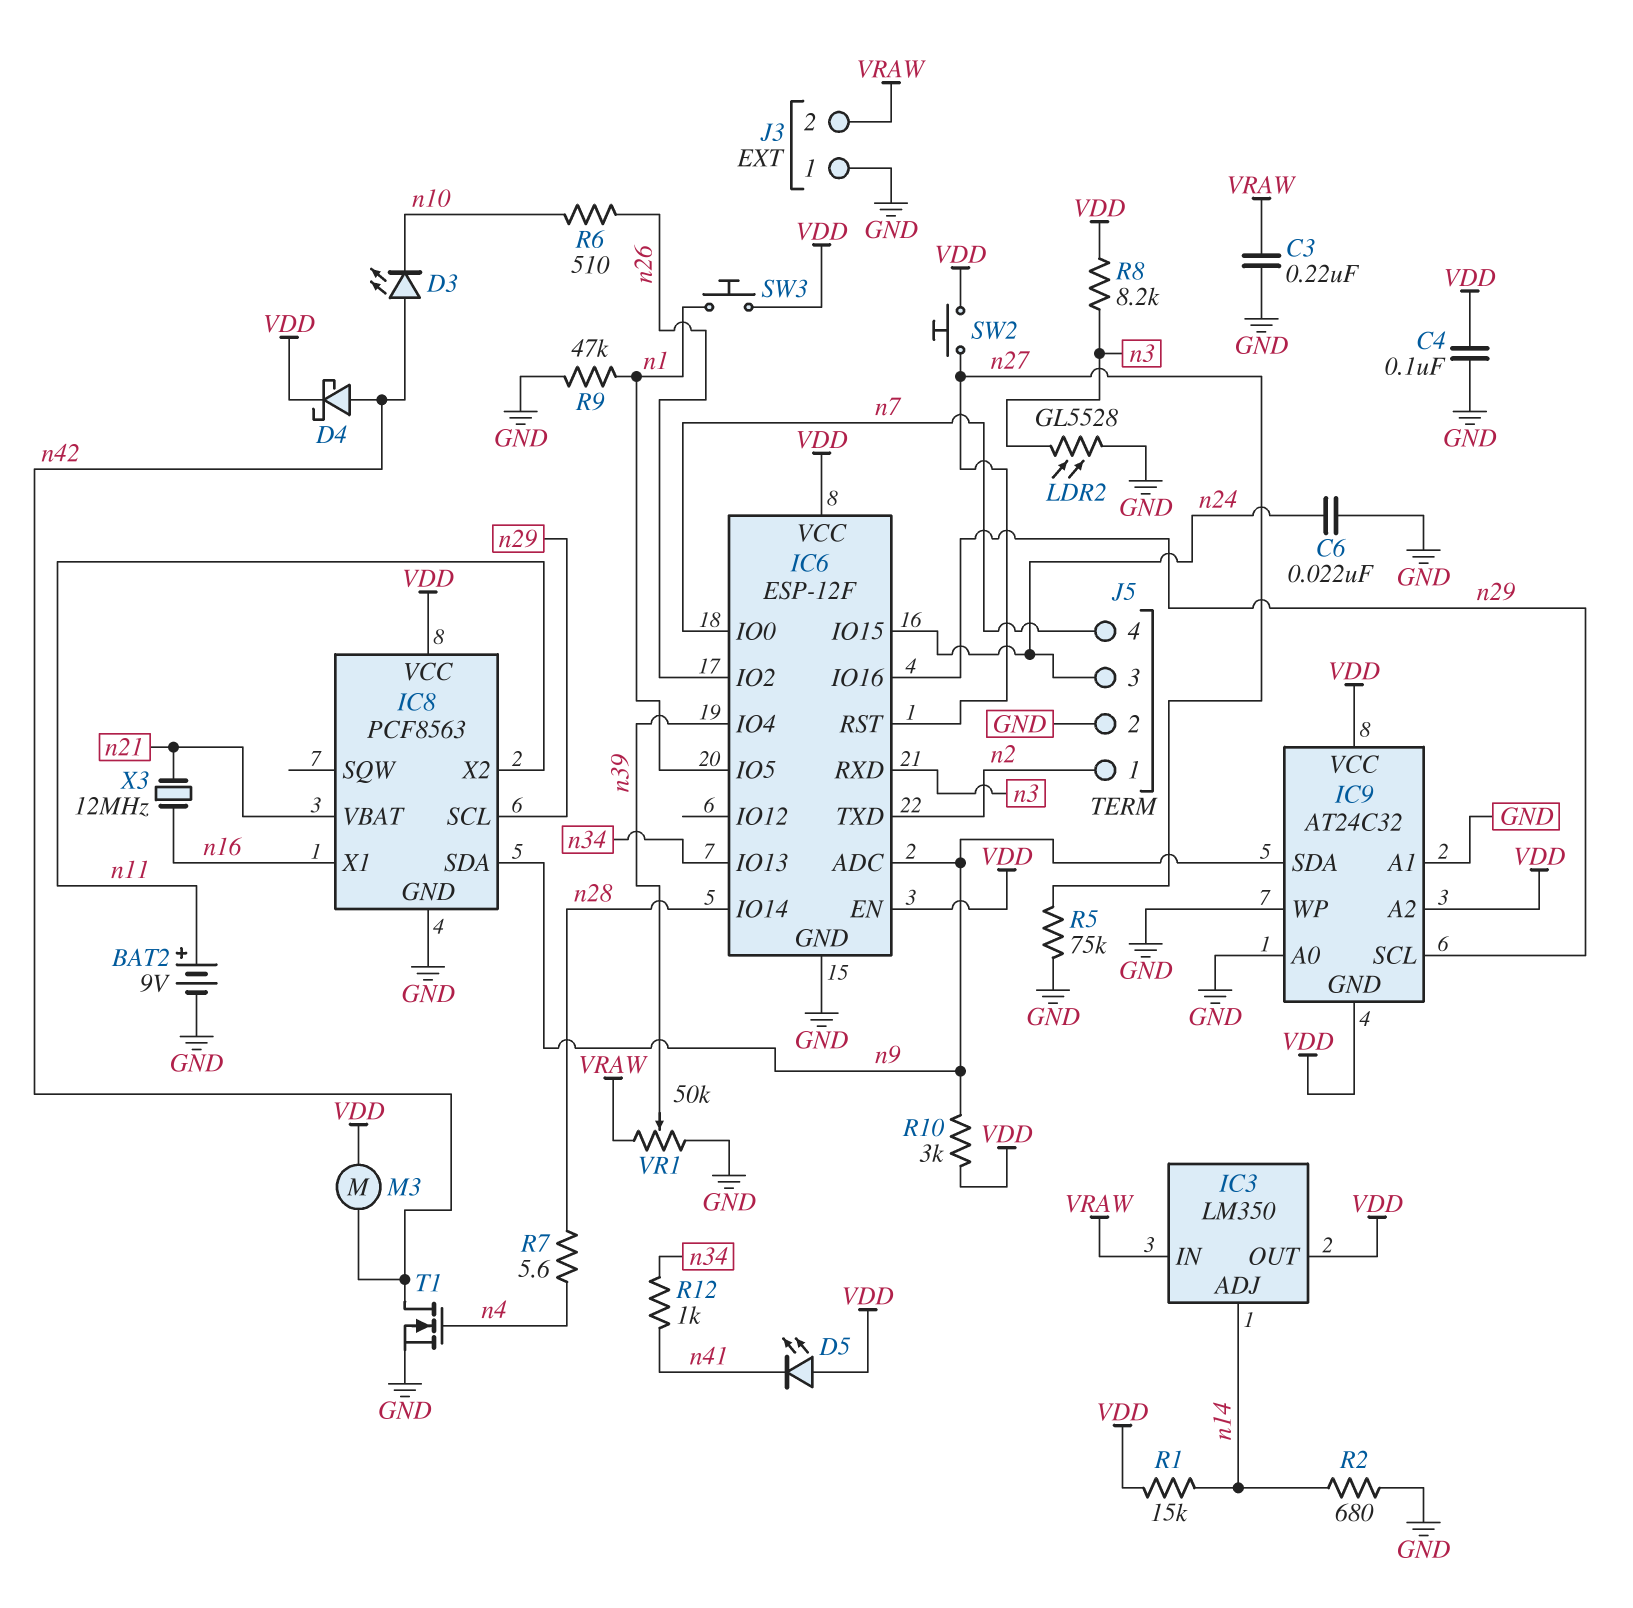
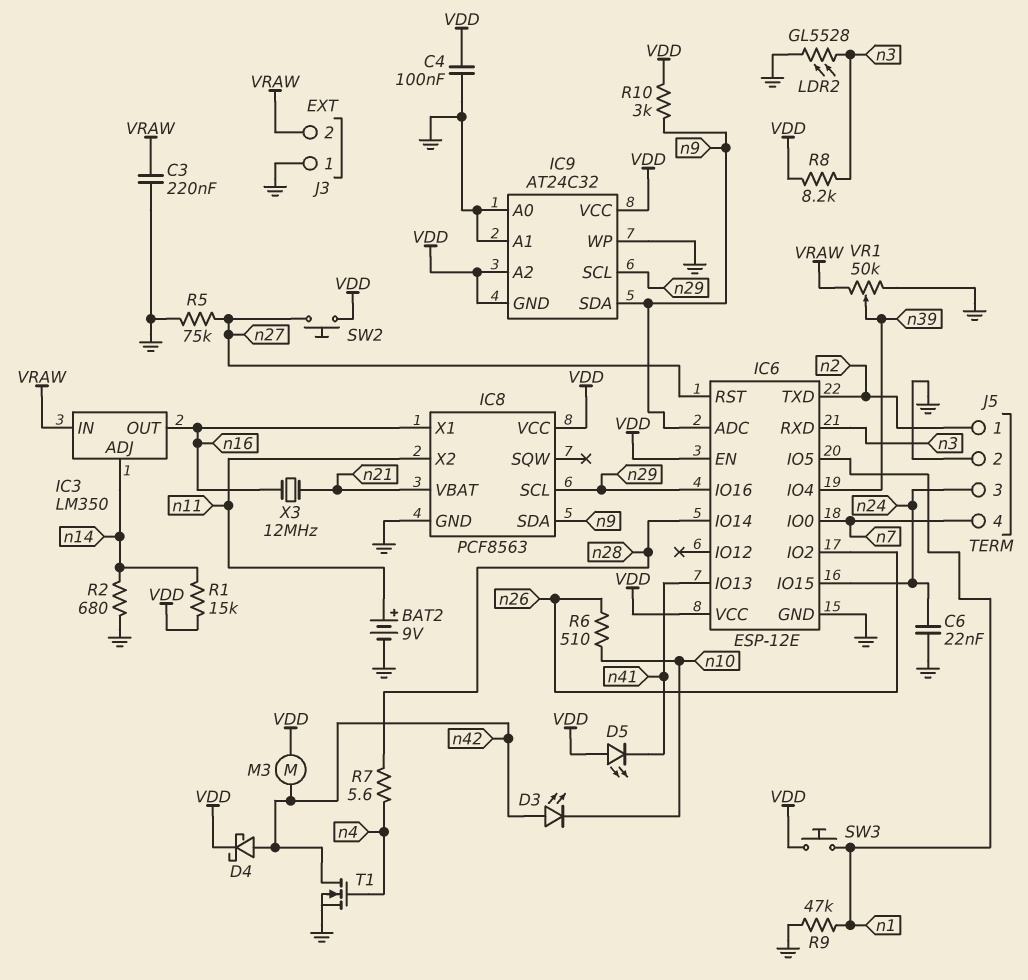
IC3 pin OUT: VDD -> n16
IC6: ESP-12F -> ESP-12E
IC6 pin IO13: n34 -> n41
R12: 1k (n34, n41) -> none

